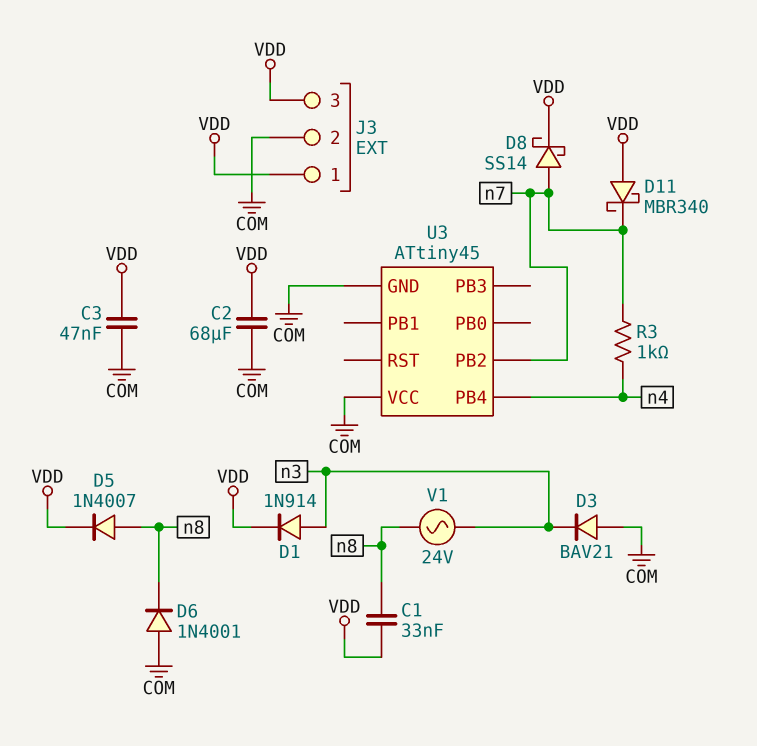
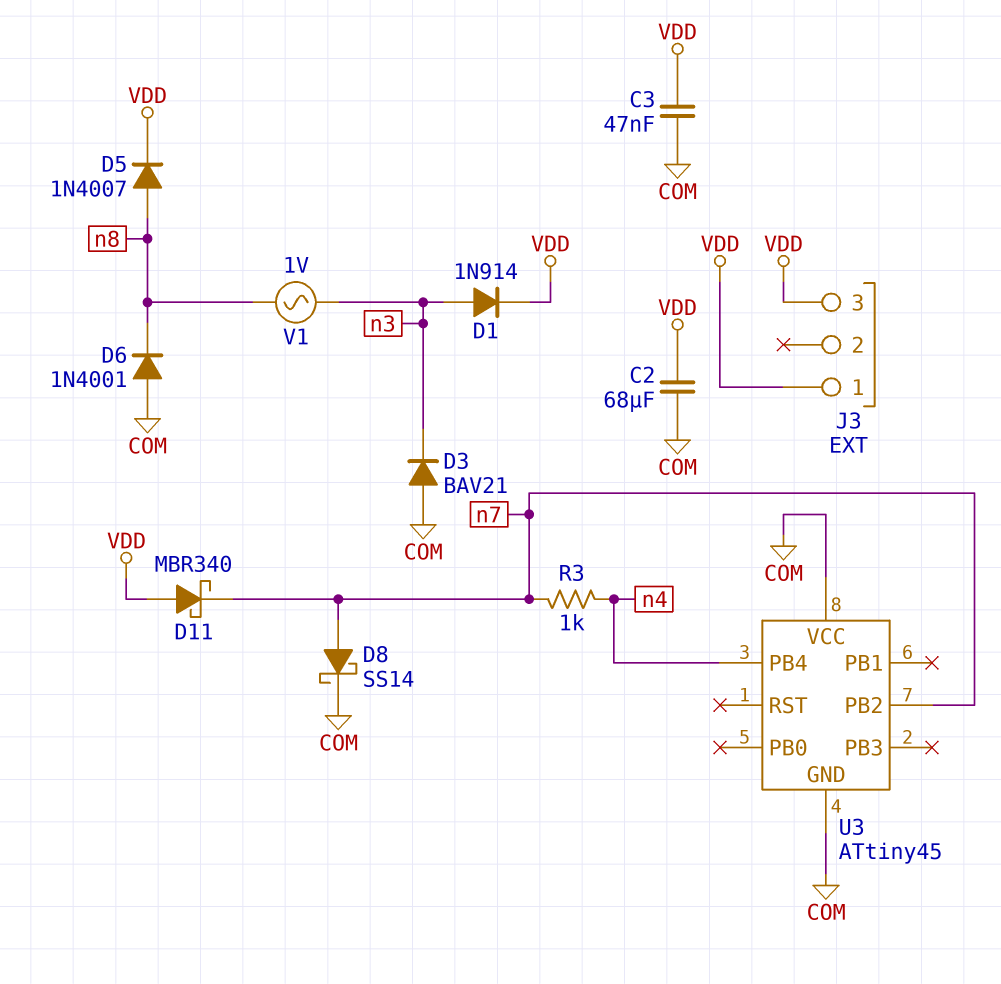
C1: 33nF (VDD, n8) -> none
D8: schottky SS14 (A n7, K VDD) -> schottky SS14 (A n7, K COM)
J3 pin 2: COM -> none
V1: AC 24V (n3, n8) -> AC 1V (n3, n8)

